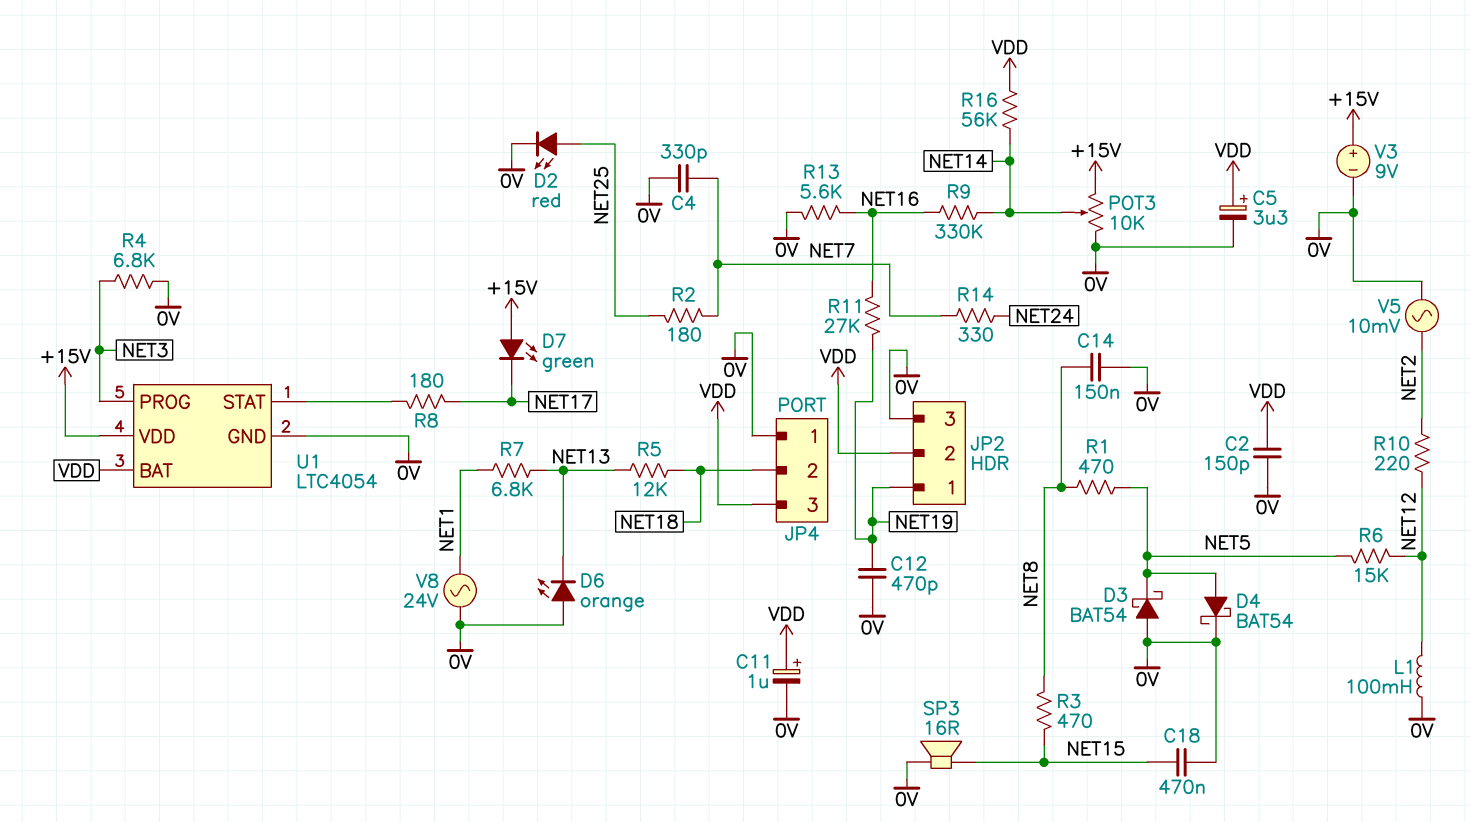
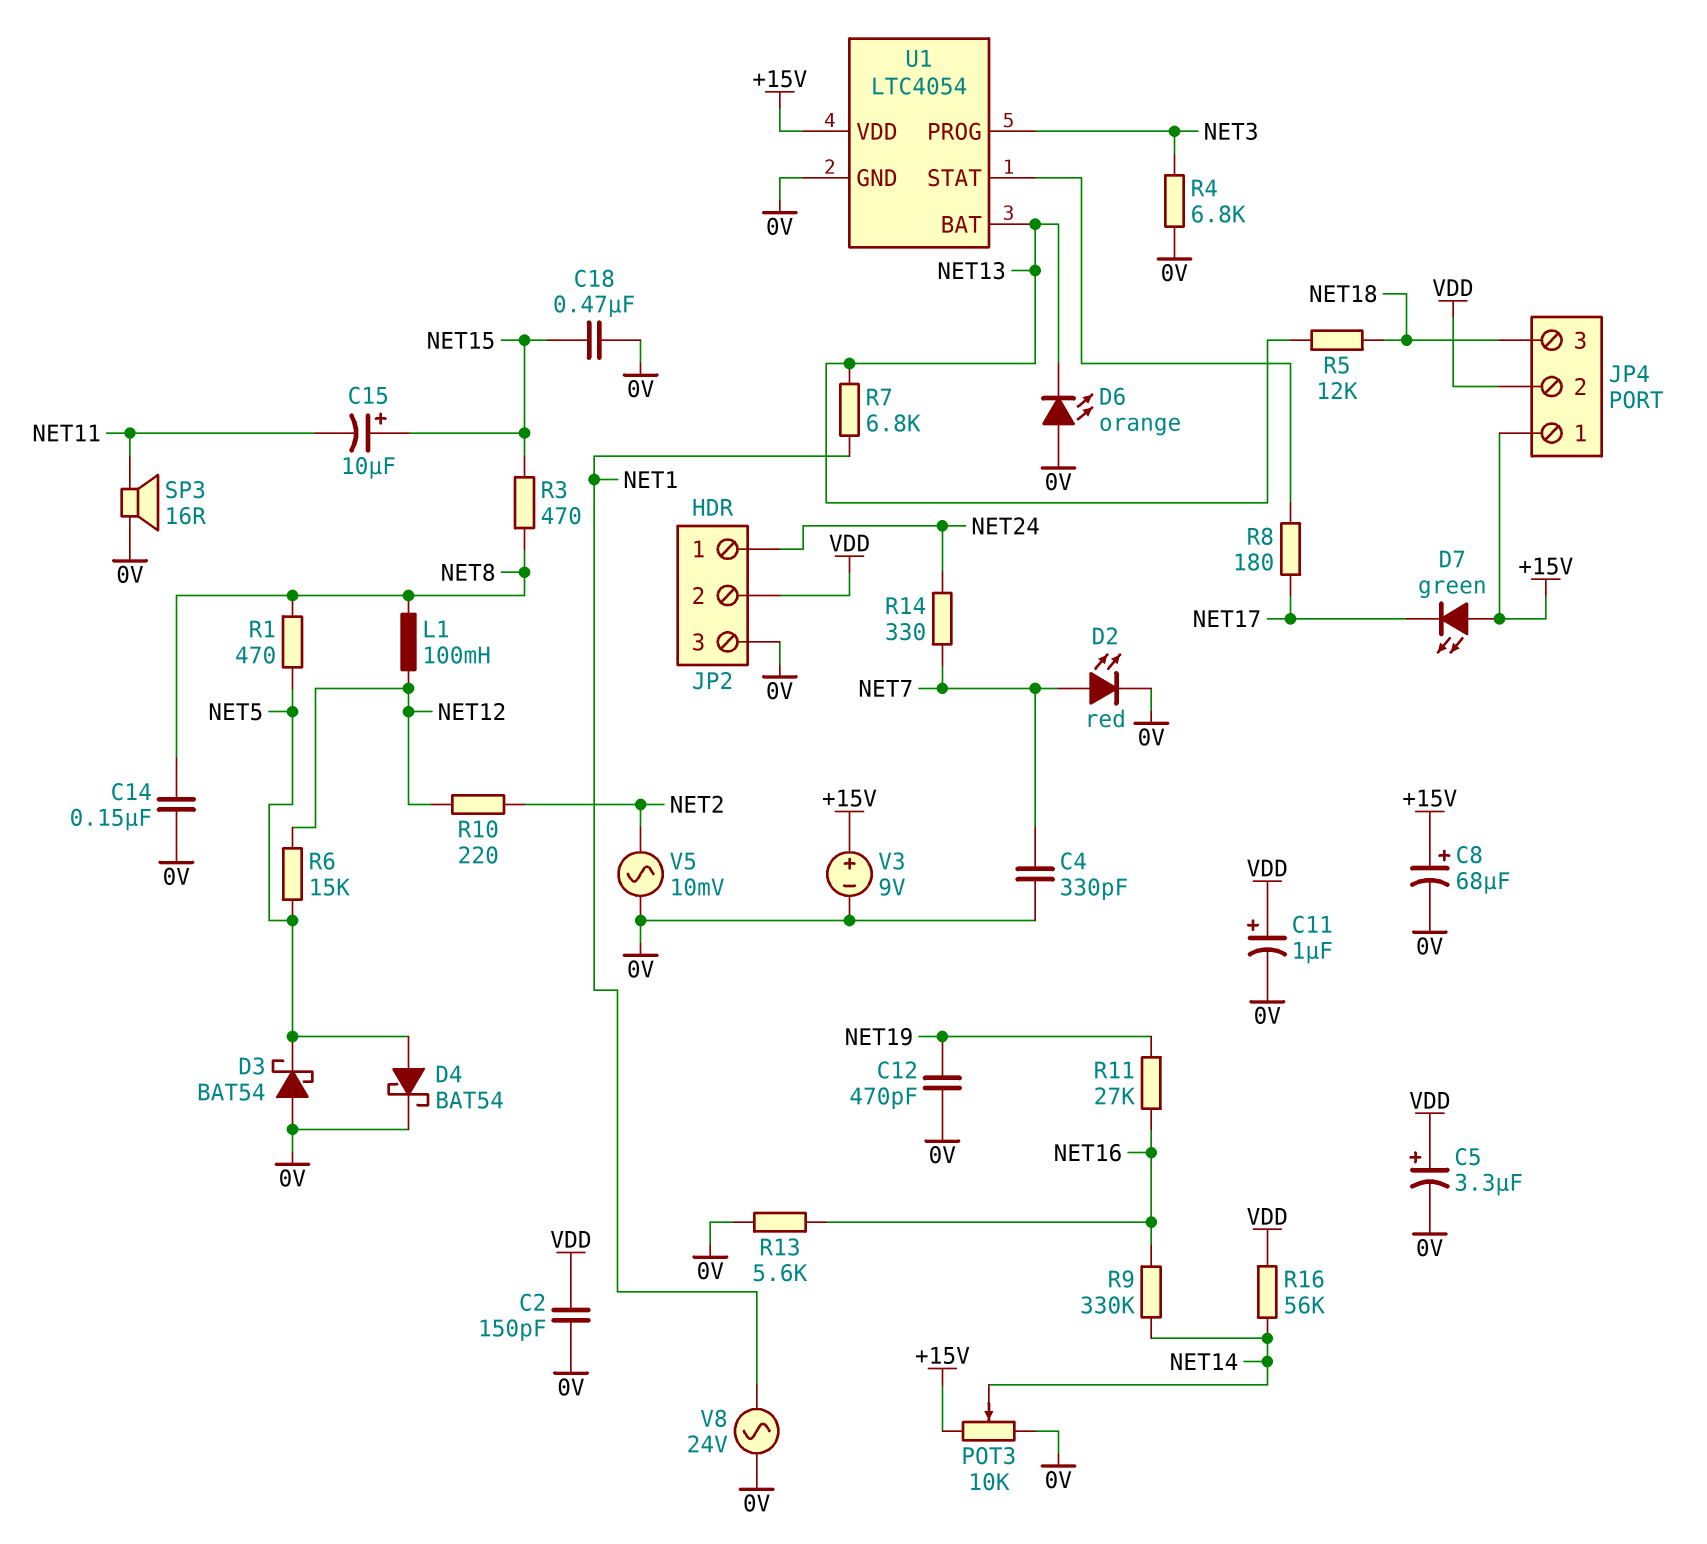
C8: none -> 68uF (plus +15V, minus 0V)
C15: none -> 10uF (plus NET15, minus NET11)
D2: LED red (A NET25, K 0V) -> LED red (A NET7, K 0V)
JP2 pin 1: NET19 -> NET24
JP4 pin 1: 0V -> +15V
JP4 pin 2: NET18 -> VDD
JP4 pin 3: VDD -> NET18
L1: 100mH (0V, NET12) -> 100mH (NET8, NET12)
R2: 180 (NET7, NET25) -> none
SP3: speaker 16R (0V, NET15) -> speaker 16R (0V, NET11)
U1 pin BAT: VDD -> NET13

